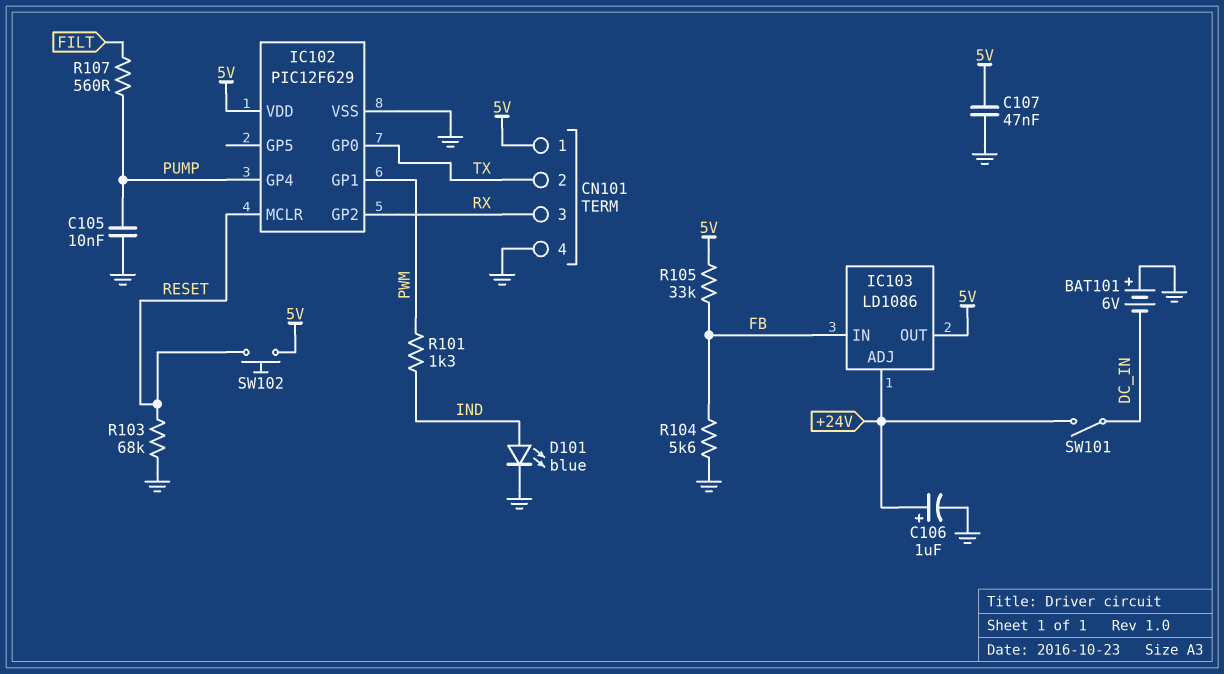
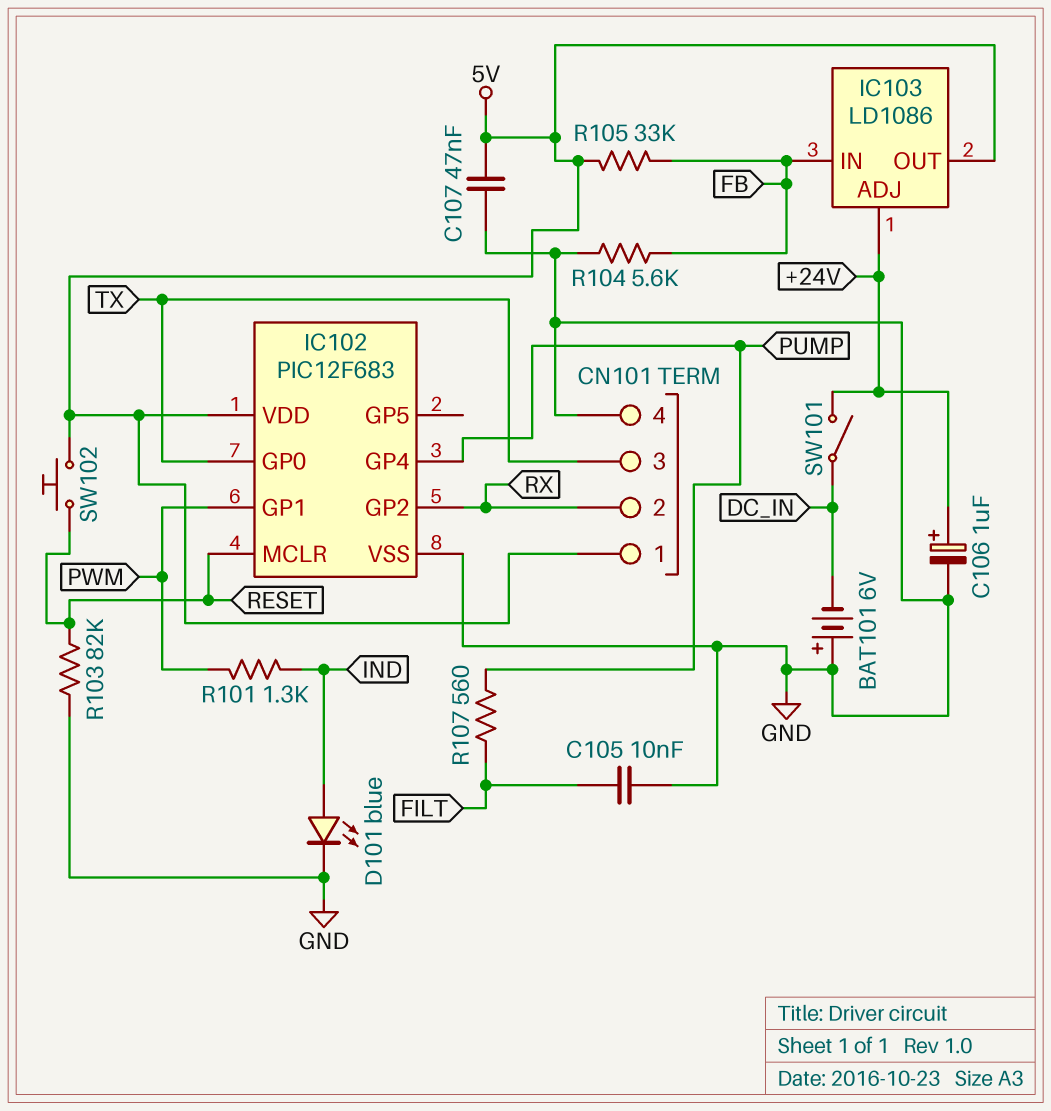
C105: 10nF (GND, PUMP) -> 10nF (FILT, GND)
CN101 pin 2: TX -> RX
CN101 pin 3: RX -> TX
IC102: PIC12F629 -> PIC12F683
R103: 68k (GND, RESET) -> 82k (GND, RESET)

